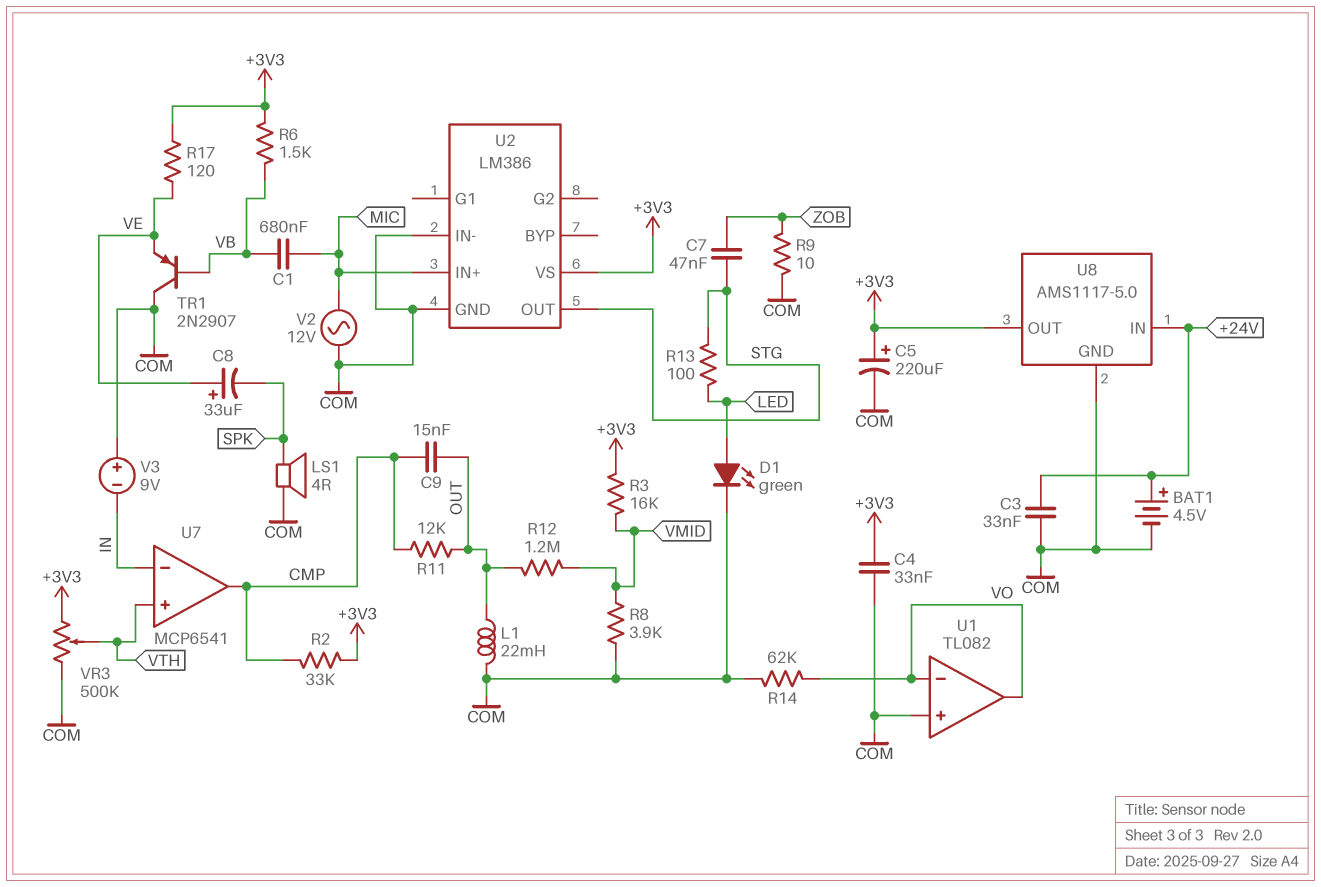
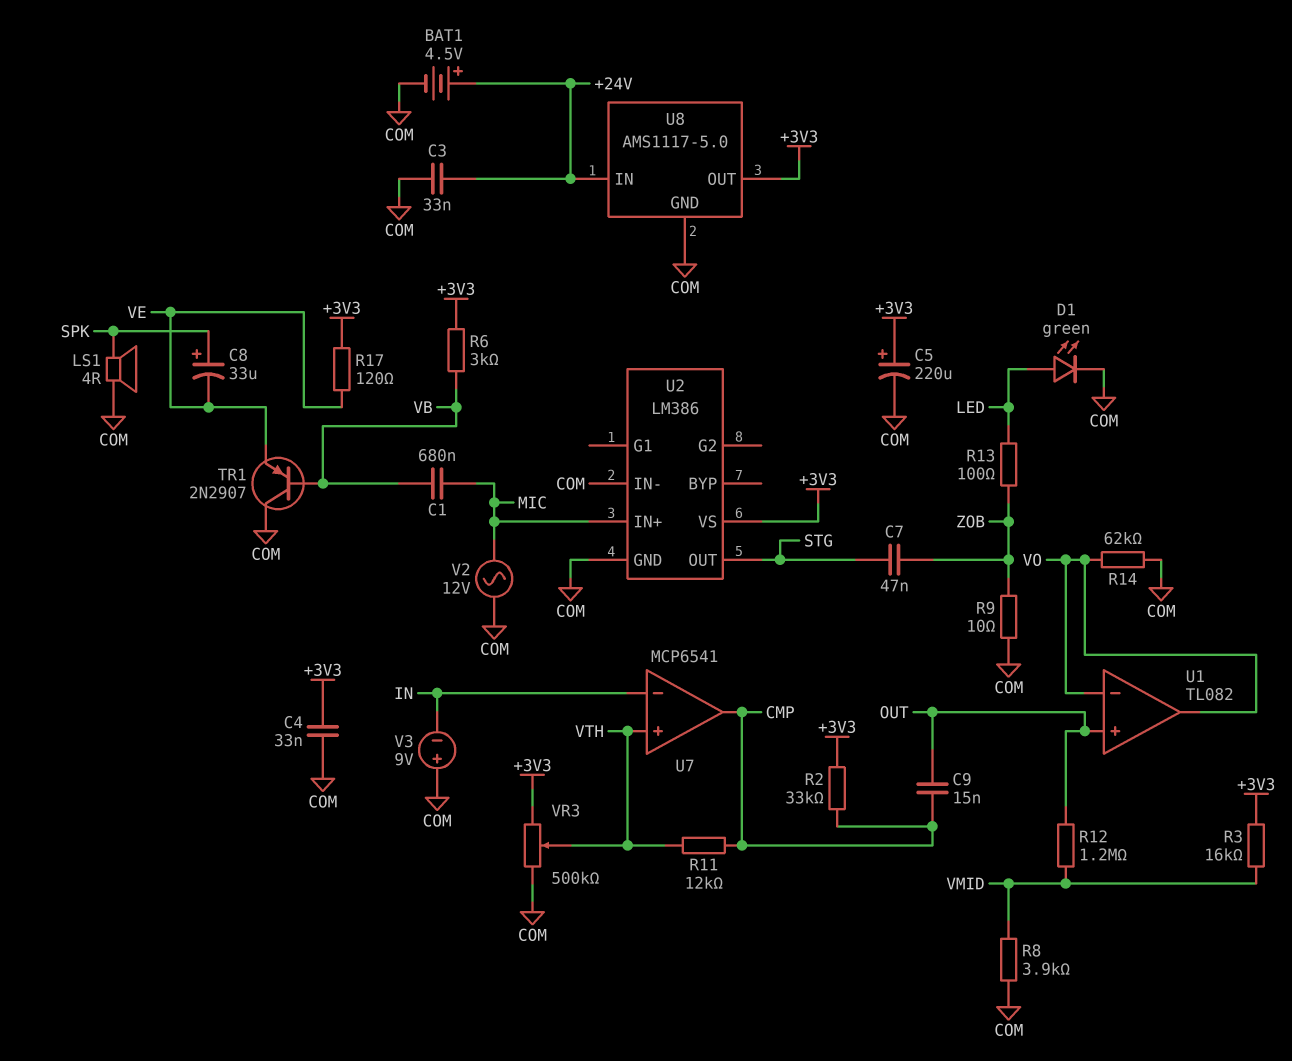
C8: 33uF (plus VE, minus SPK) -> 33uF (plus SPK, minus VE)
L1: 22mH (COM, OUT) -> none
R6: 1.5k (+3V3, VB) -> 3k (+3V3, VB)
R11: 12k (CMP, OUT) -> 12k (CMP, VTH)
R13: 100 (LED, STG) -> 100 (LED, ZOB)
U1 pin in+: COM -> OUT

